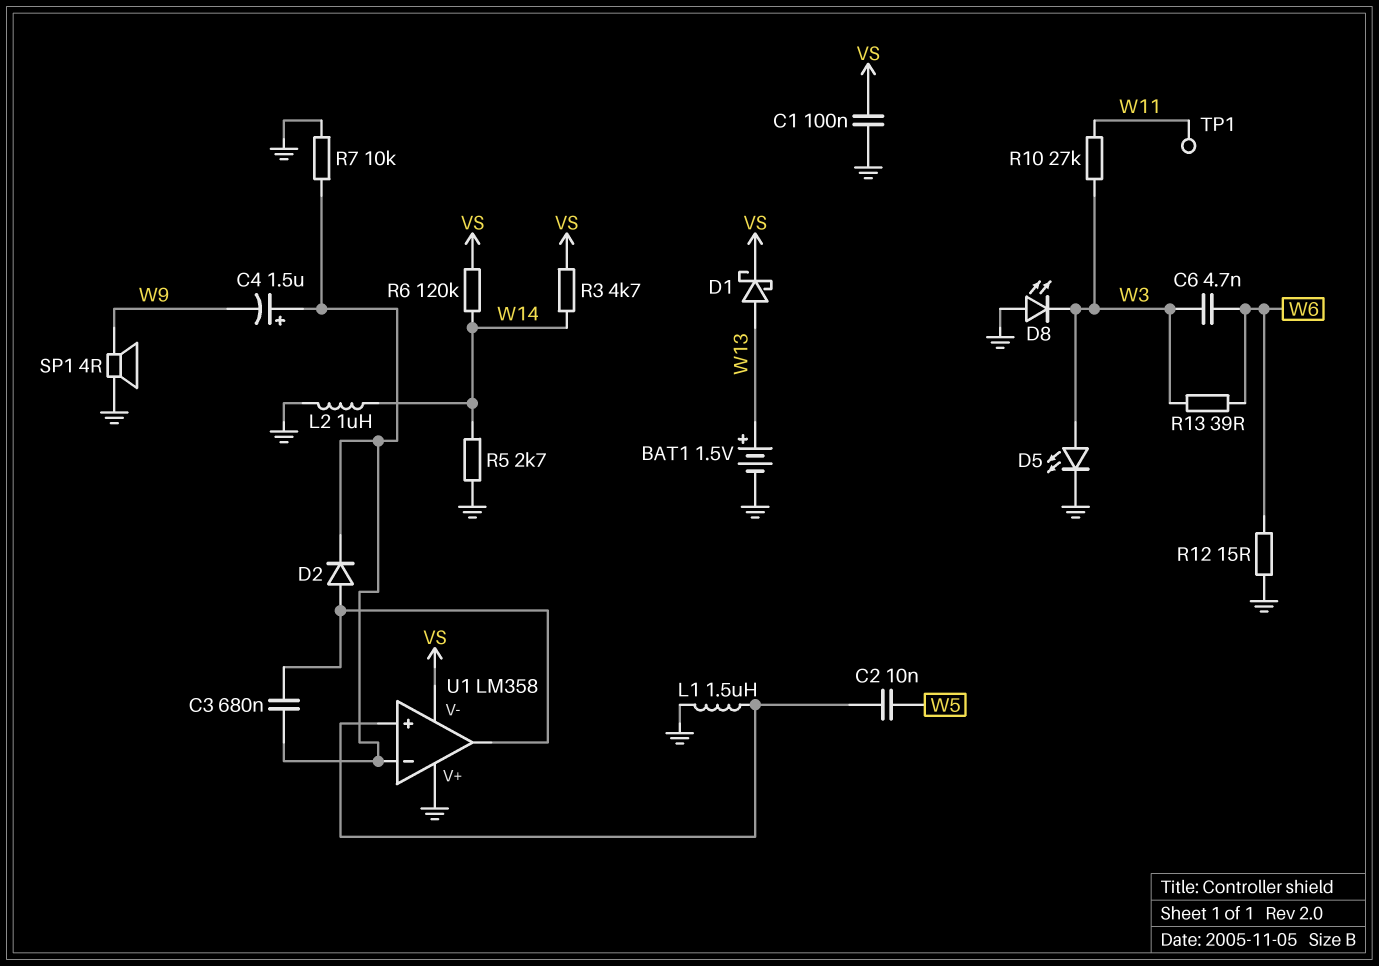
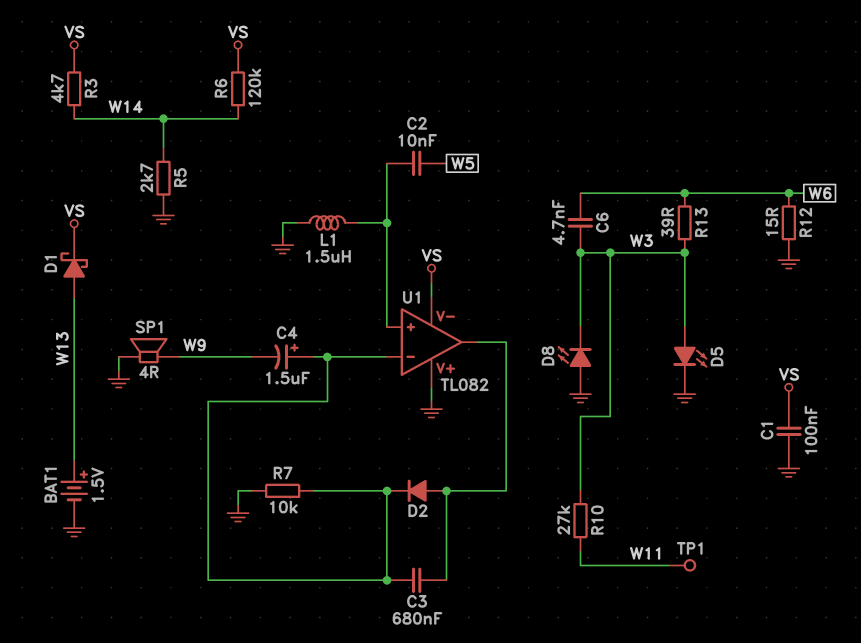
L2: 1uH (GND, W14) -> none
U1: LM358 -> TL082

